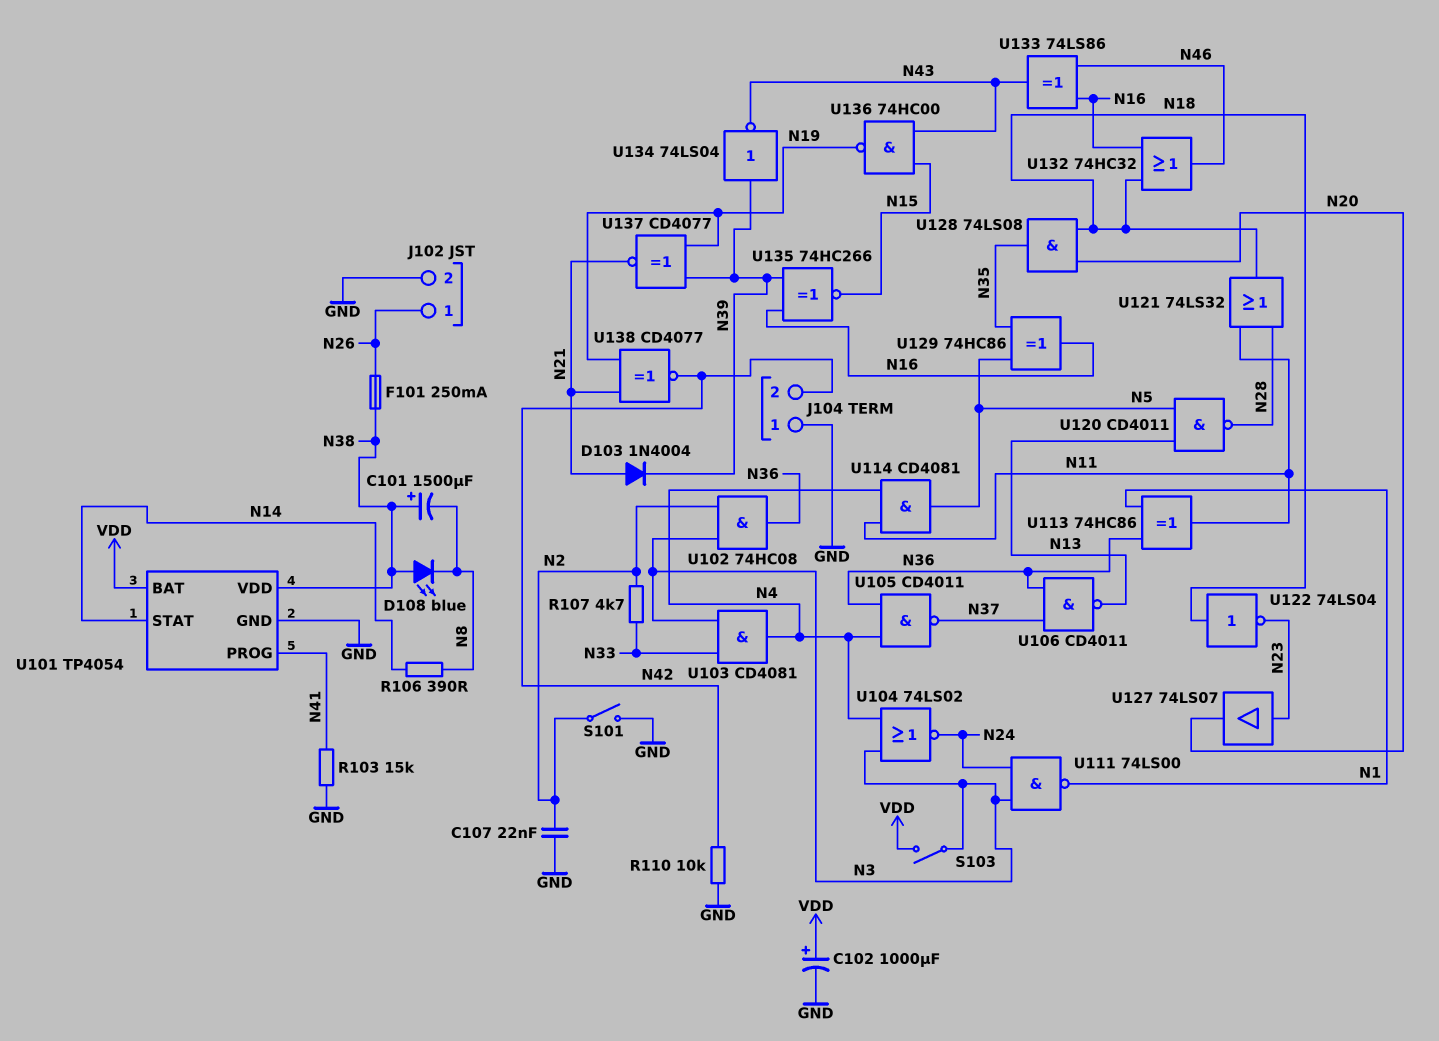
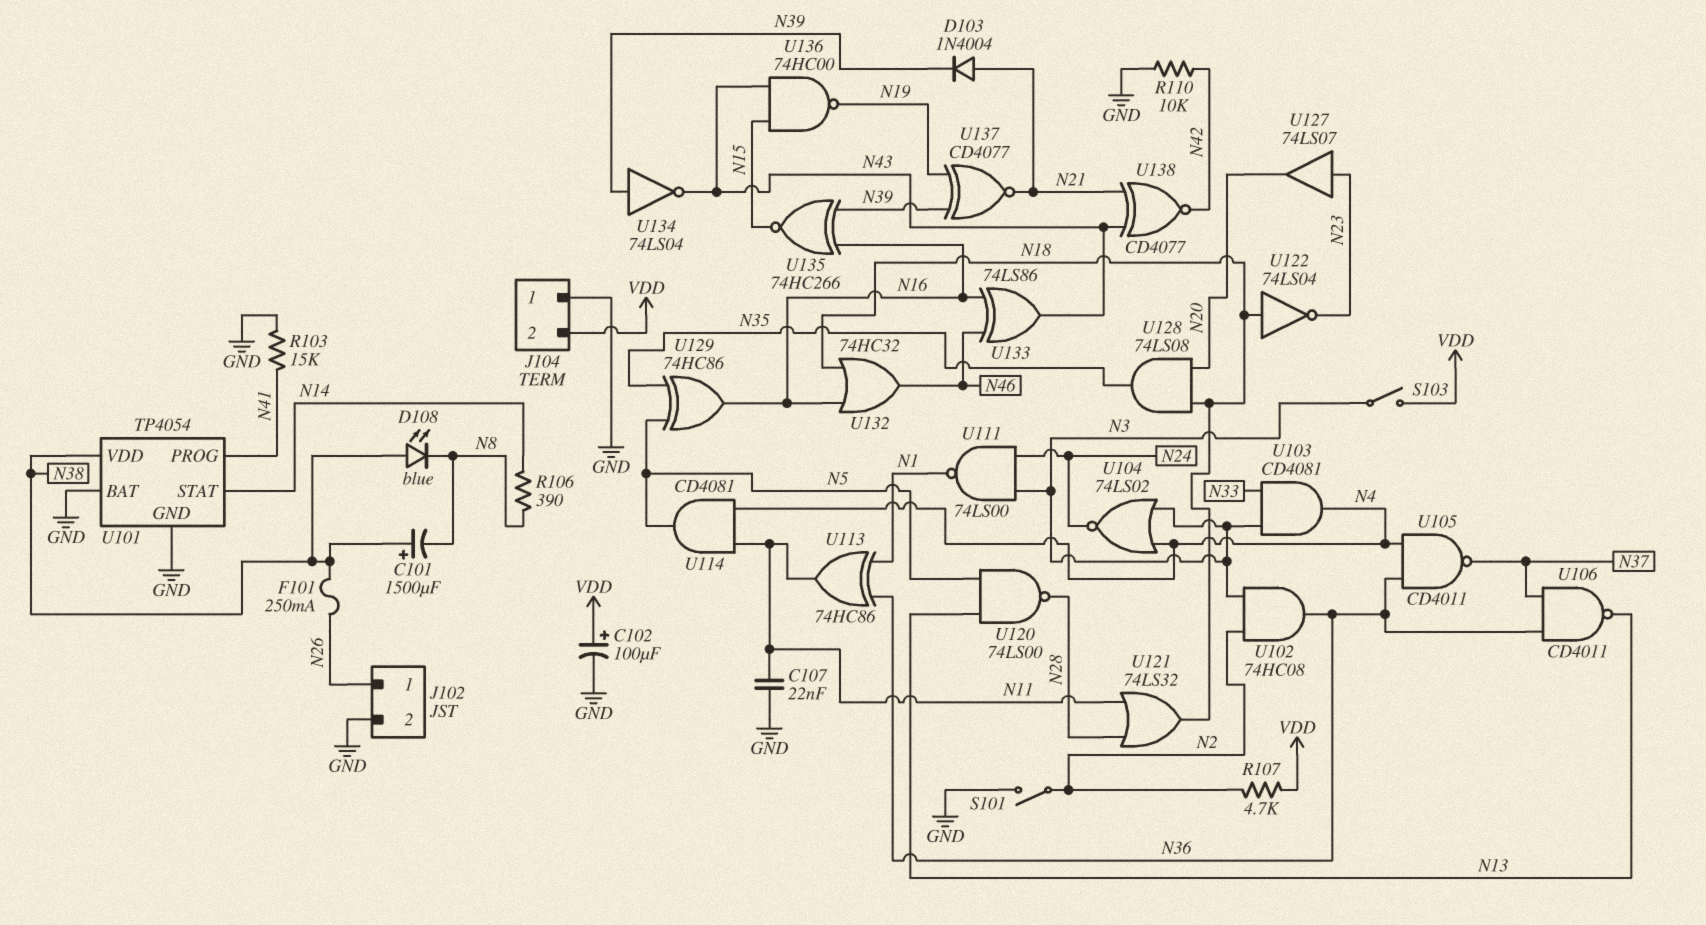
C102: 1000uF (plus VDD, minus GND) -> 100uF (plus VDD, minus GND)
C107: 22nF (GND, N2) -> 22nF (GND, N11)
J104 pin 2: N42 -> VDD
R107: 4.7k (N2, N33) -> 4.7k (N2, VDD)
U101 pin BAT: VDD -> GND
U120: NAND CD4011 (in N5, in N13, out N28) -> NAND 74LS00 (in N5, in N13, out N28)
U138: XNOR CD4077 (in N19, in N21, out N42) -> XNOR CD4077 (in N21, in N43, out N42)

